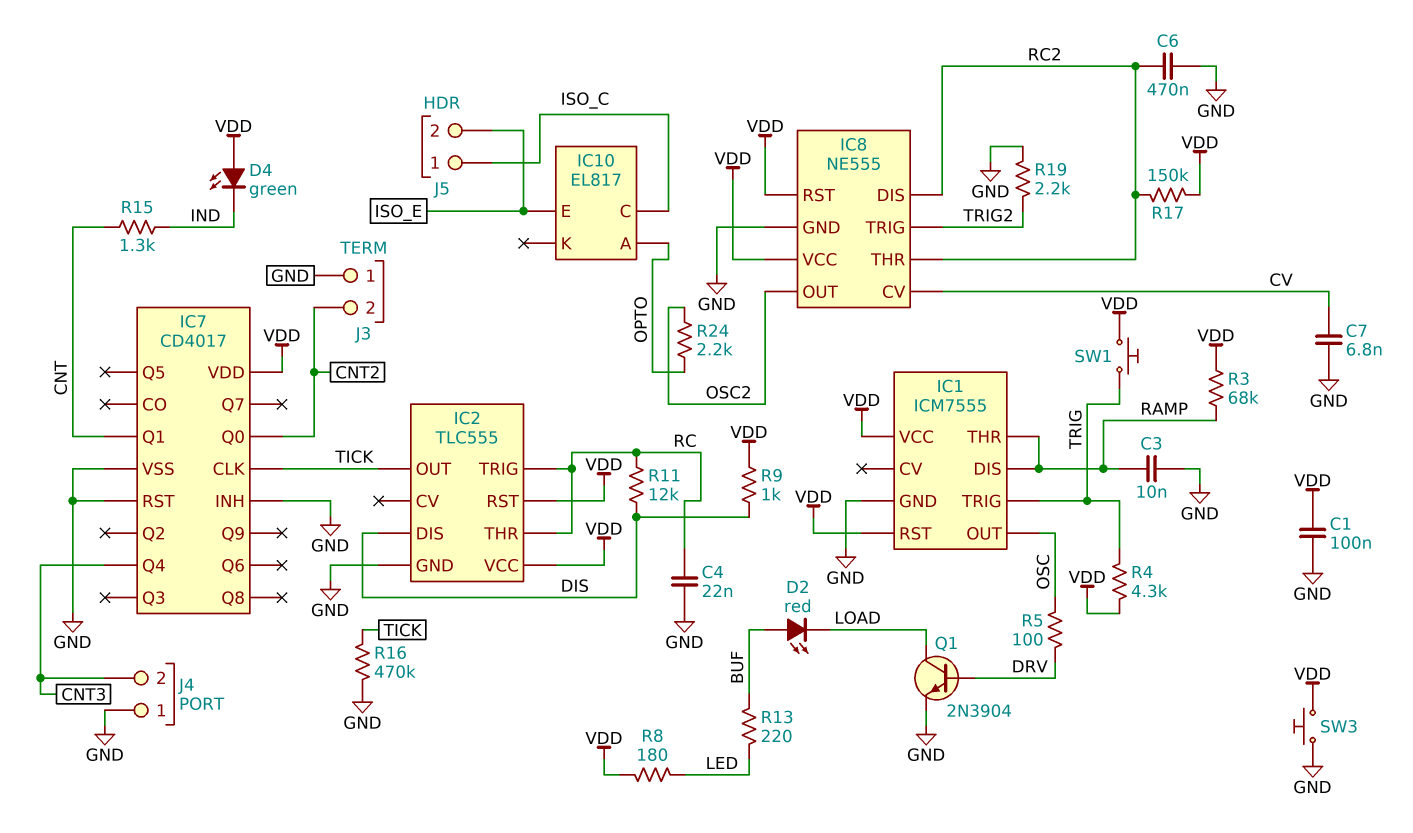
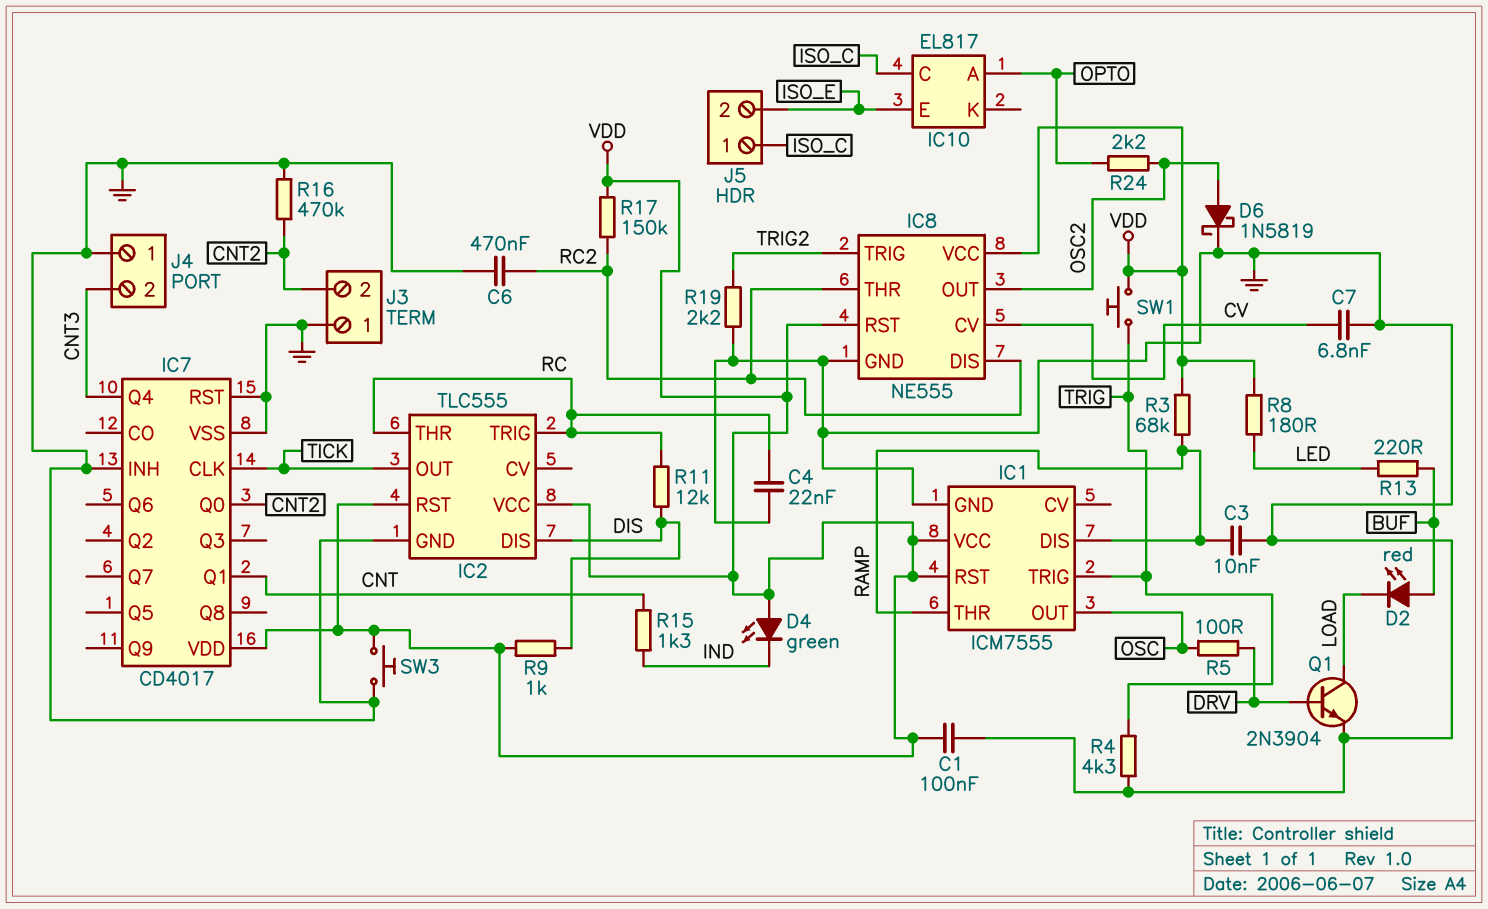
D6: none -> schottky 1N5819 (A OSC2, K GND)
R4: 4.3k (TRIG, VDD) -> 4.3k (GND, TRIG)
R16: 470k (GND, TICK) -> 470k (CNT2, GND)

